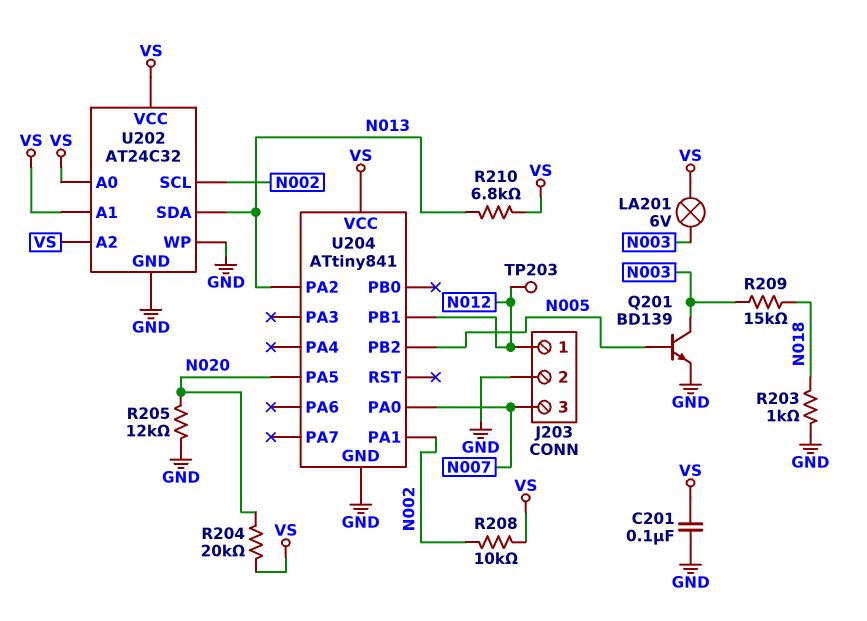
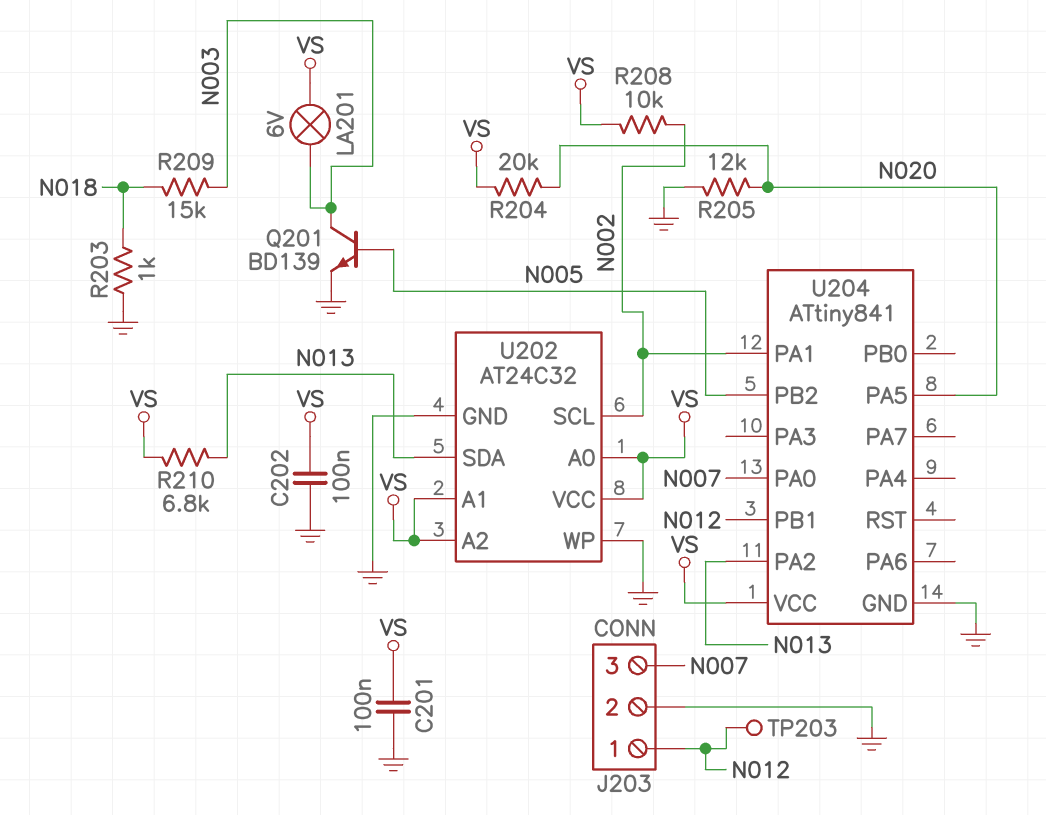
C202: none -> 100nF (GND, VS)

